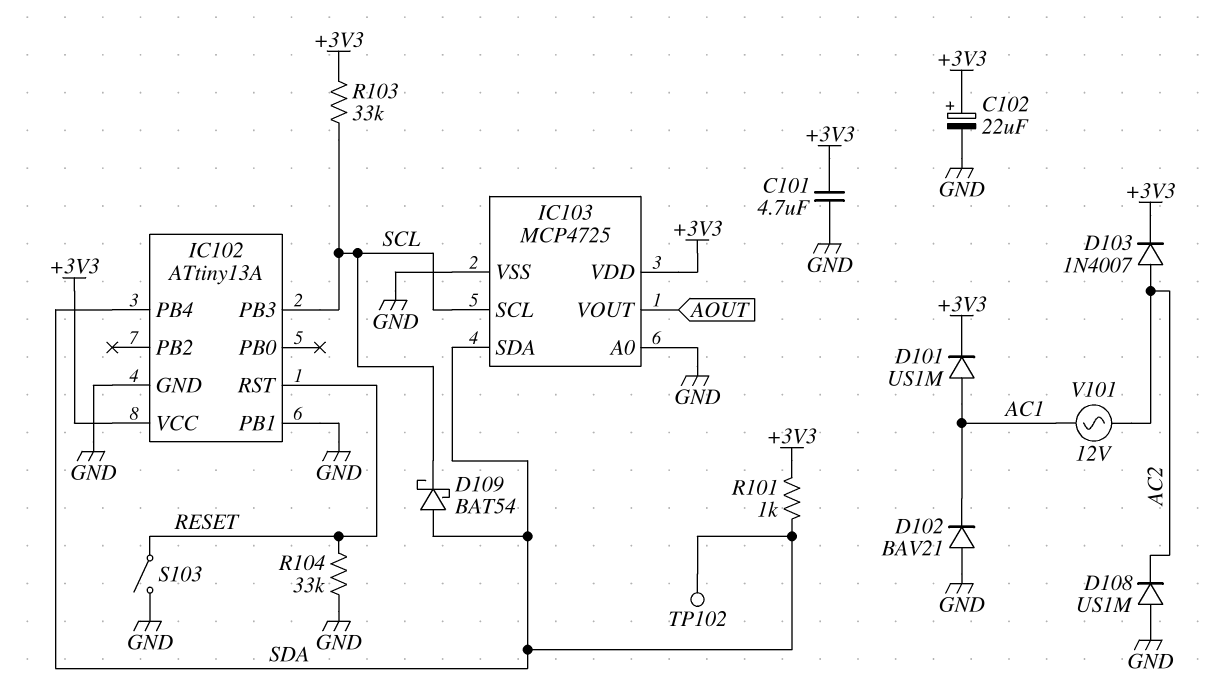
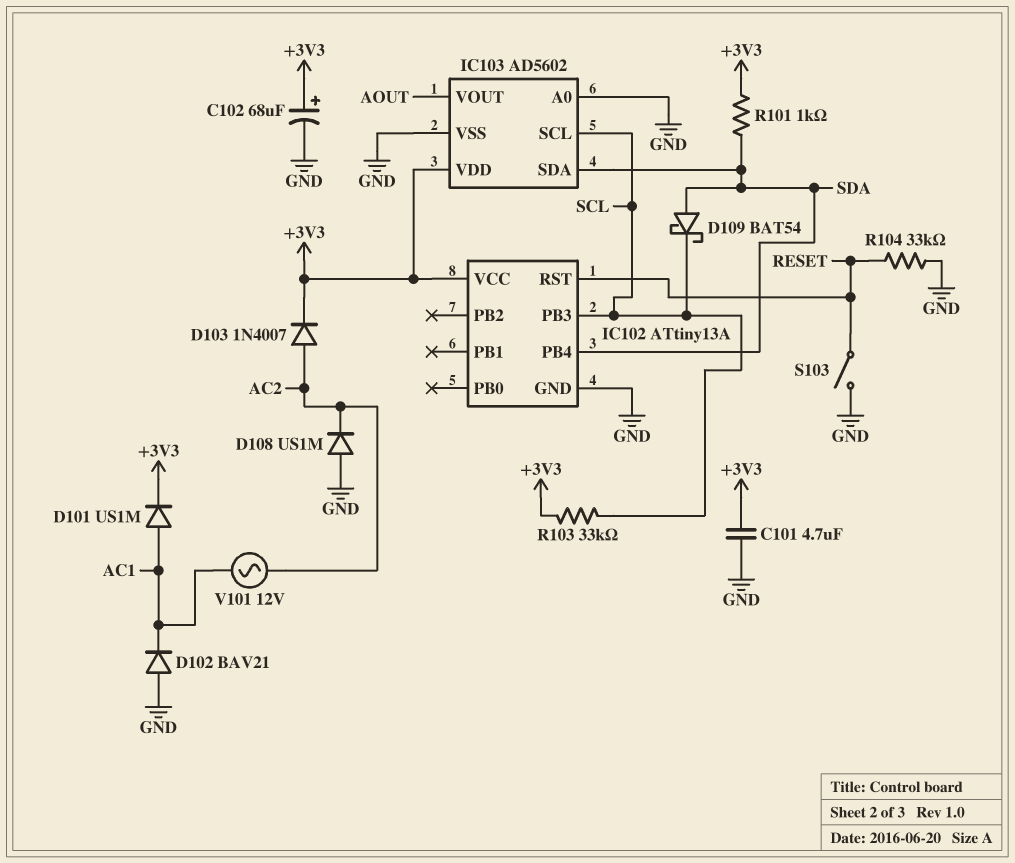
C102: 22uF (plus +3V3, minus GND) -> 68uF (plus +3V3, minus GND)
IC102 pin PB1: GND -> none
IC103: MCP4725 -> AD5602
TP102: test point (SDA) -> none

